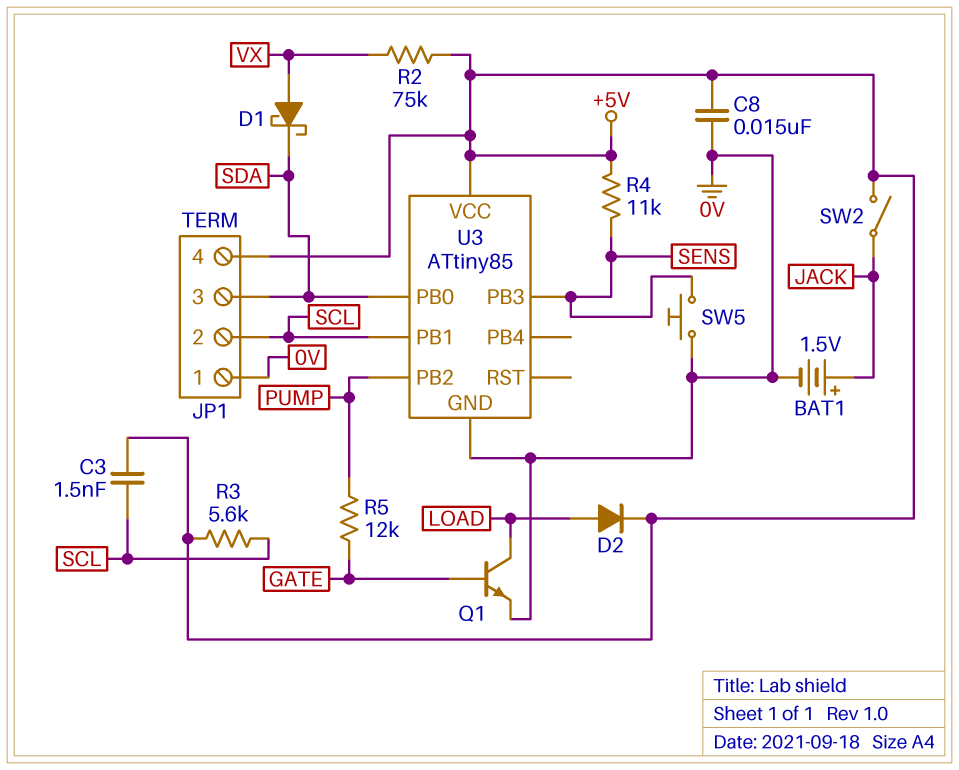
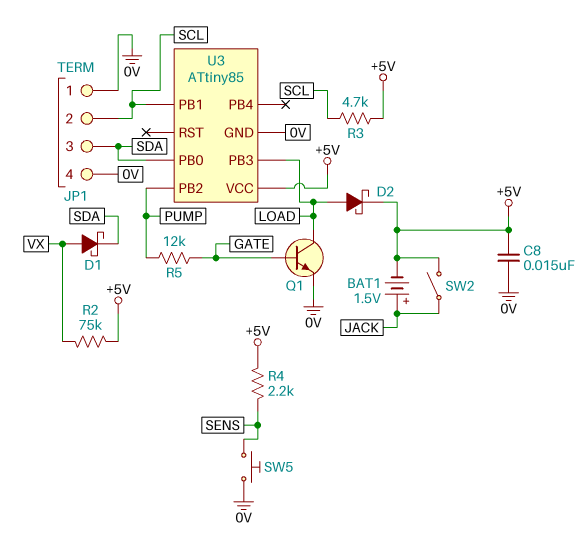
BAT1: 1.5V (plus JACK, minus 0V) -> 1.5V (plus JACK, minus +5V)
C3: 1.5nF (+5V, SCL) -> none
D2: diode (A LOAD, K +5V) -> schottky (A LOAD, K +5V)
JP1 pin 4: +5V -> 0V
R3: 5.6k (+5V, SCL) -> 4.7k (+5V, SCL)
R4: 11k (+5V, SENS) -> 2.2k (+5V, SENS)
U3 pin PB3: SENS -> LOAD

